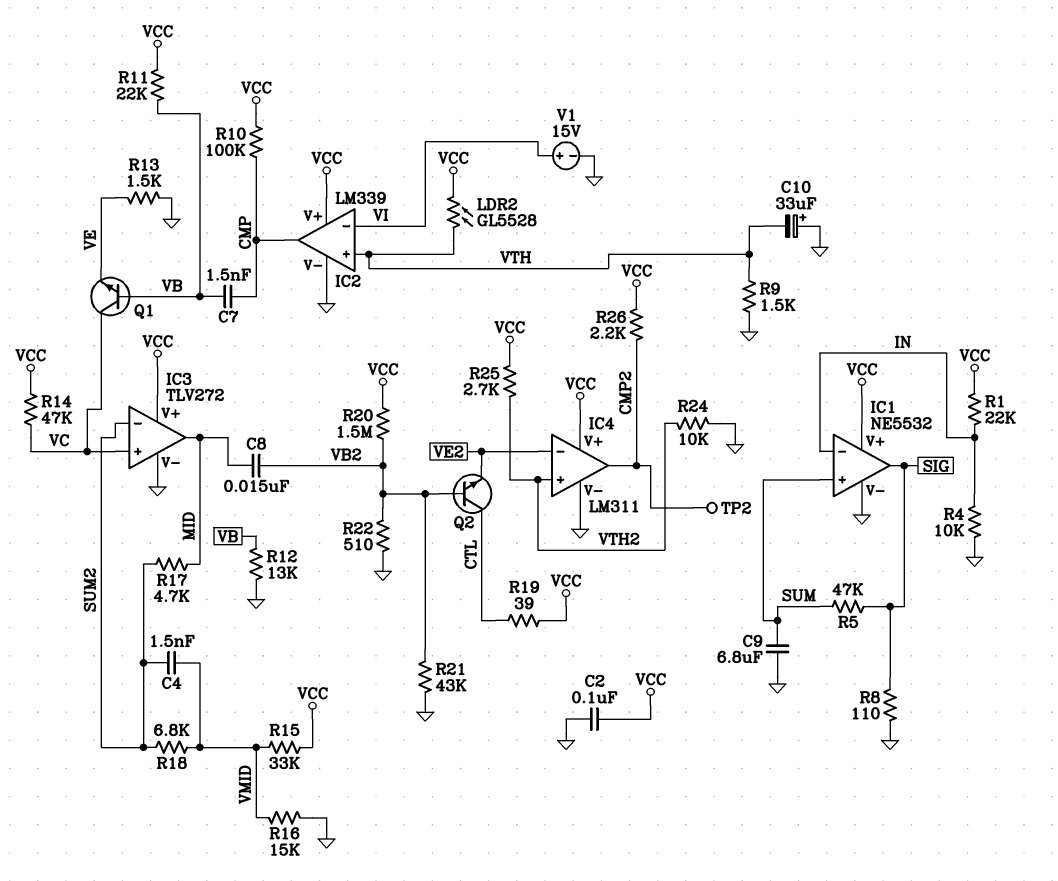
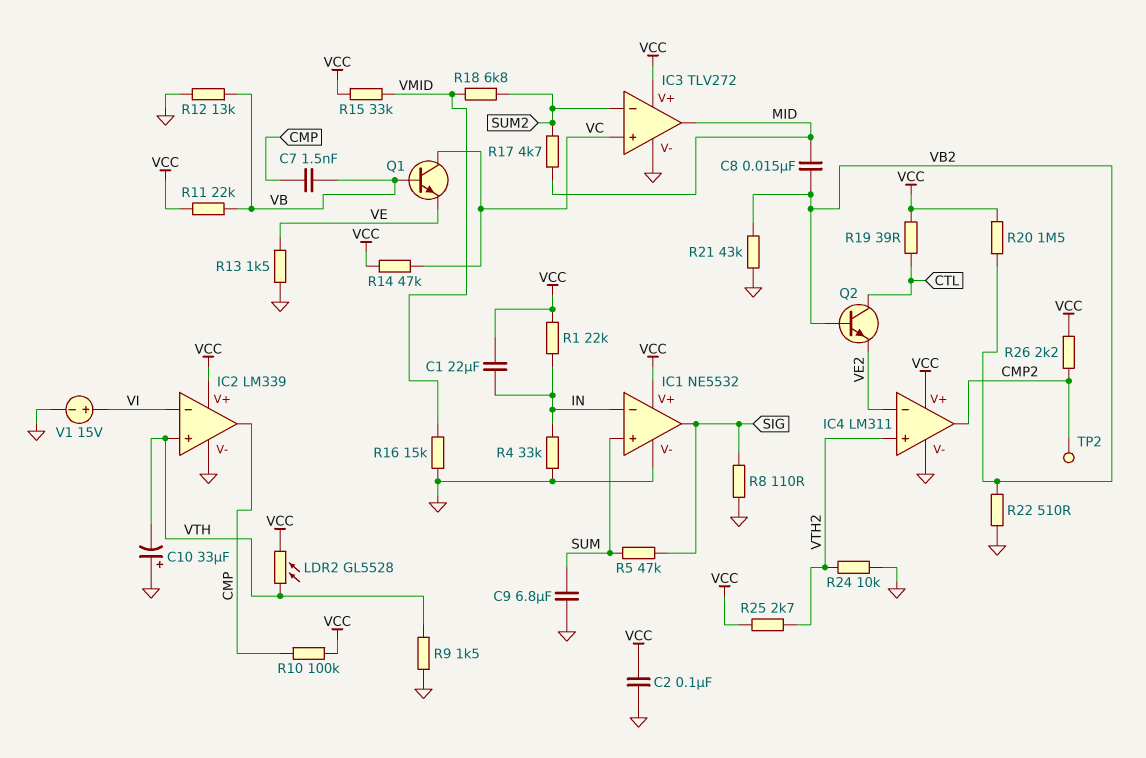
C1: none -> 22uF (IN, VCC)
C4: 1.5nF (SUM2, VMID) -> none
R4: 10k (GND, IN) -> 33k (GND, IN)

